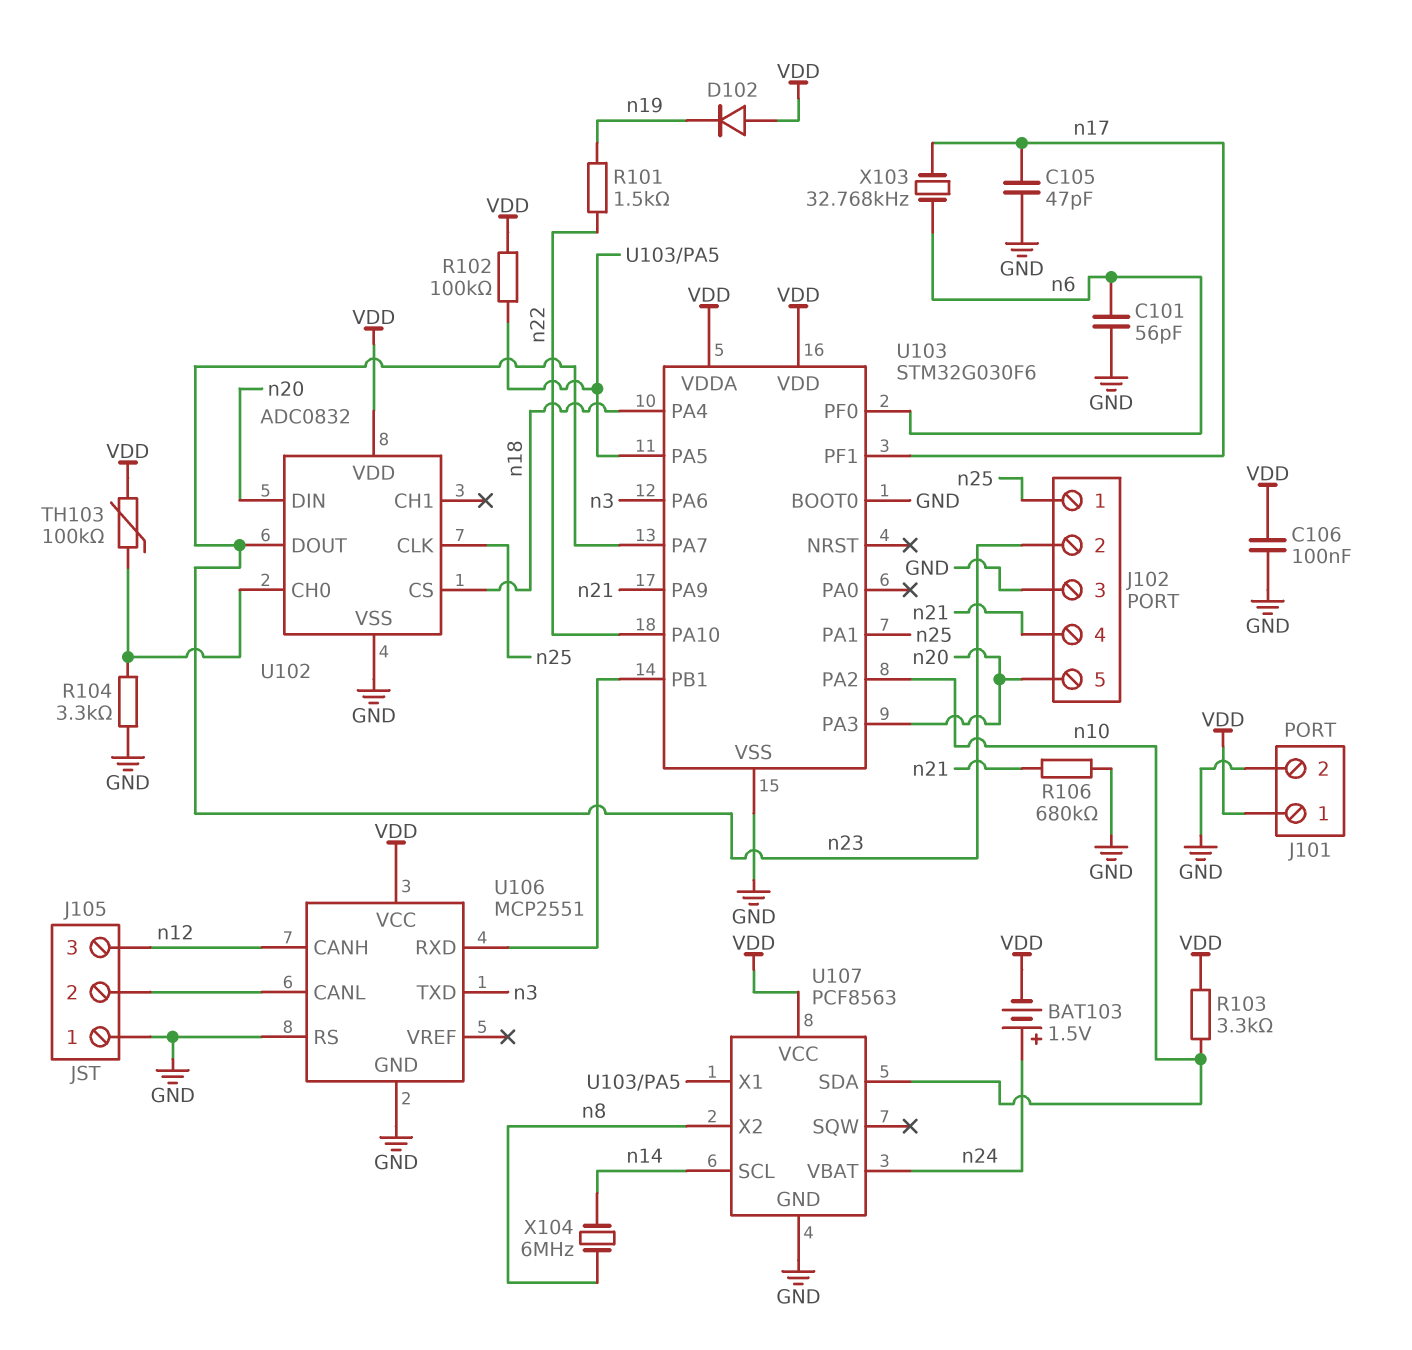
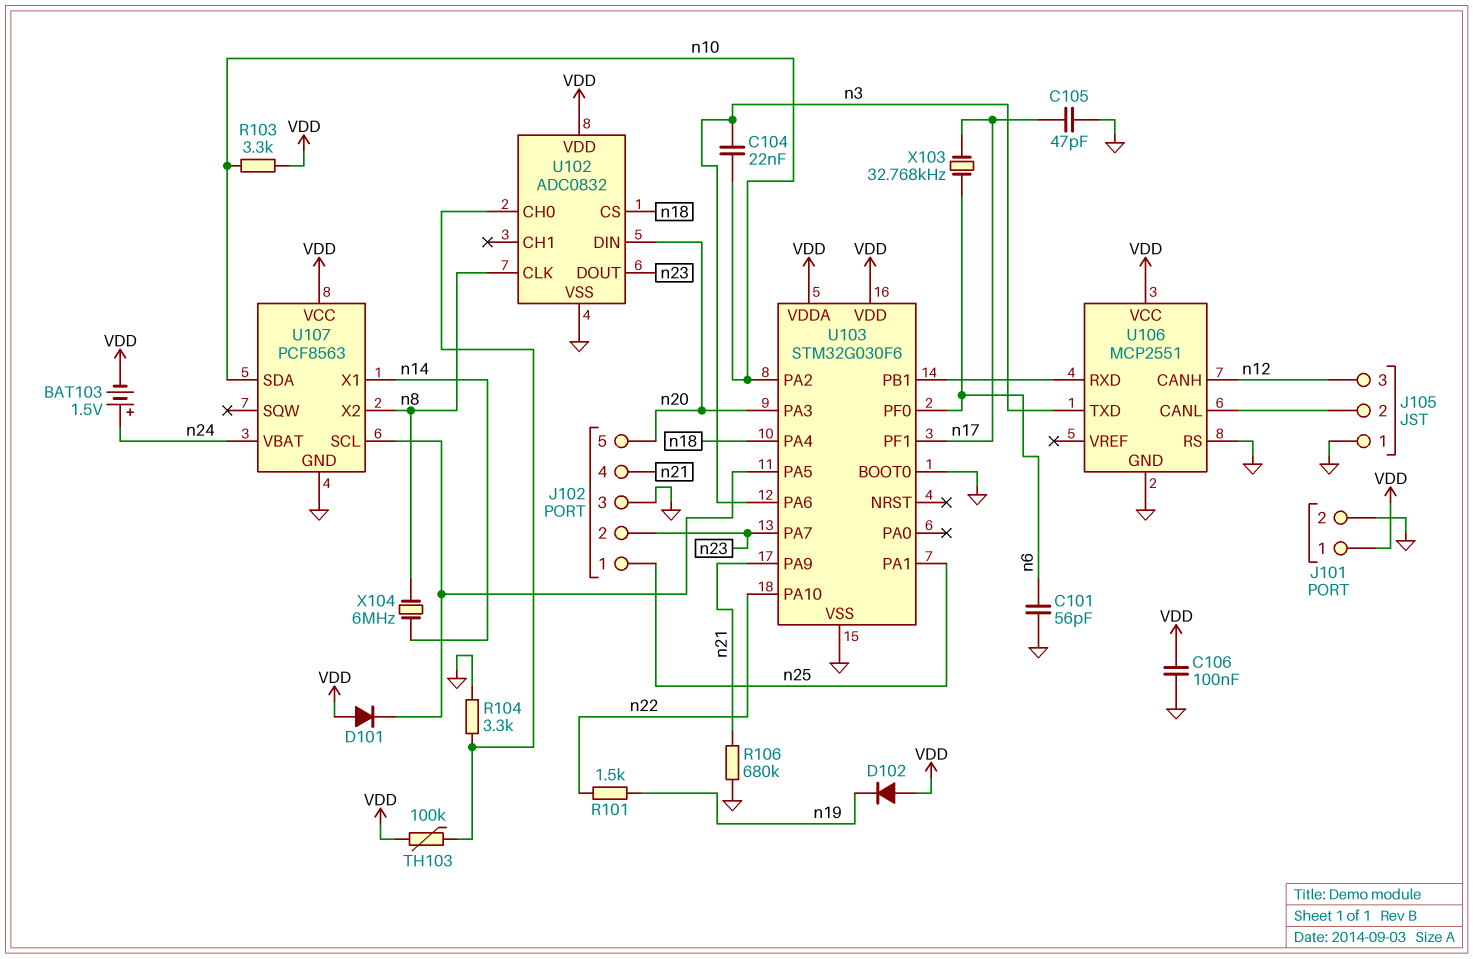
C104: none -> 22nF (n3, n10)
D101: none -> diode (A VDD, K U103/PA5)
R102: 100k (U103/PA5, VDD) -> none
U102 pin CLK: n25 -> n8
U107 pin SCL: n14 -> U103/PA5
U107 pin X1: U103/PA5 -> n14

